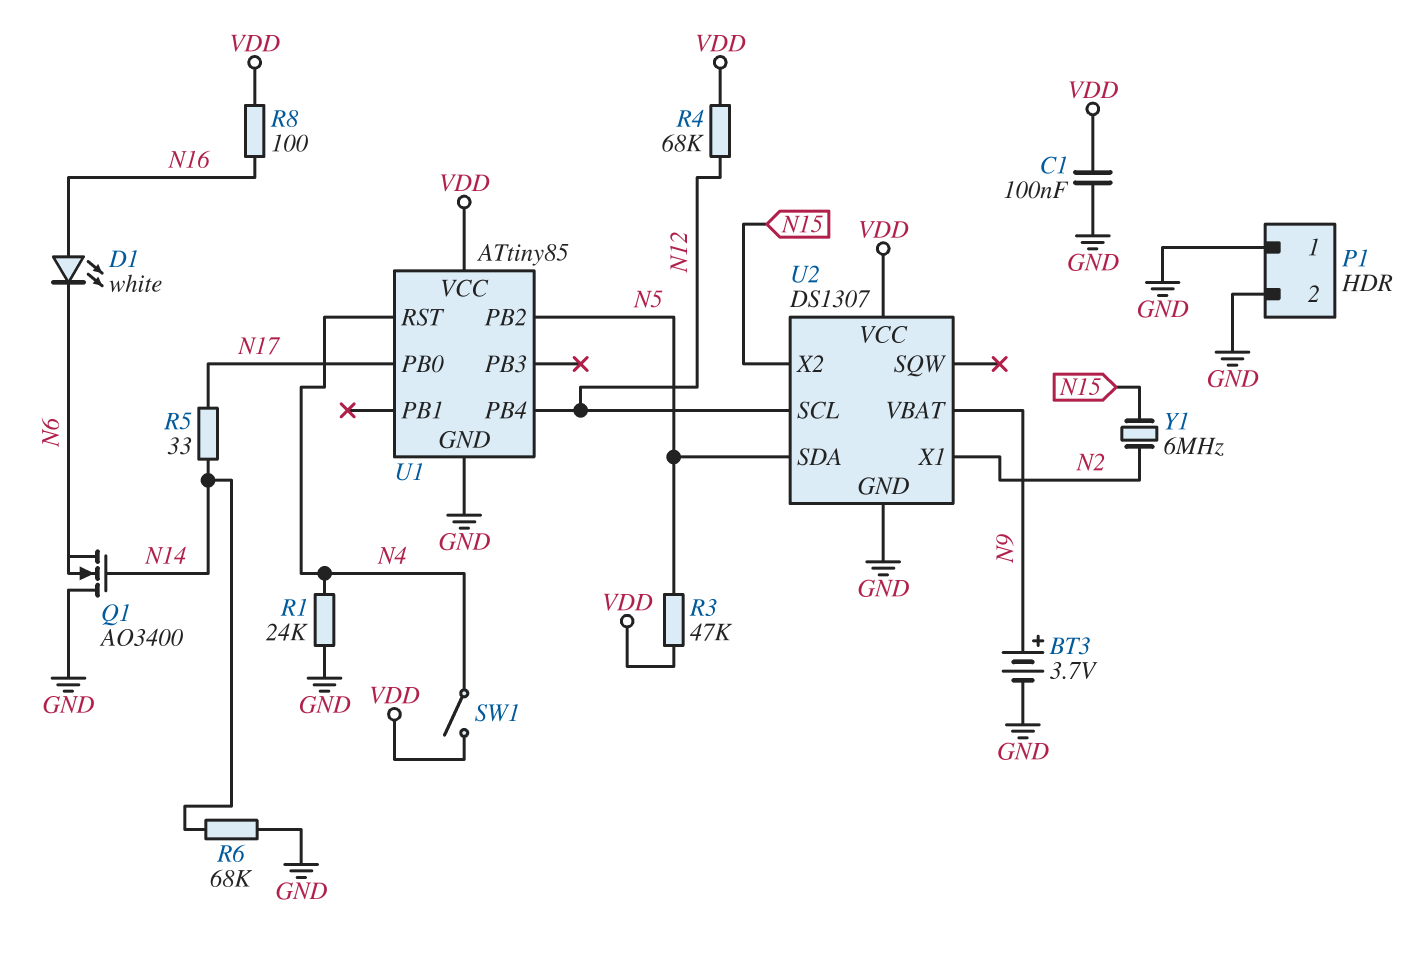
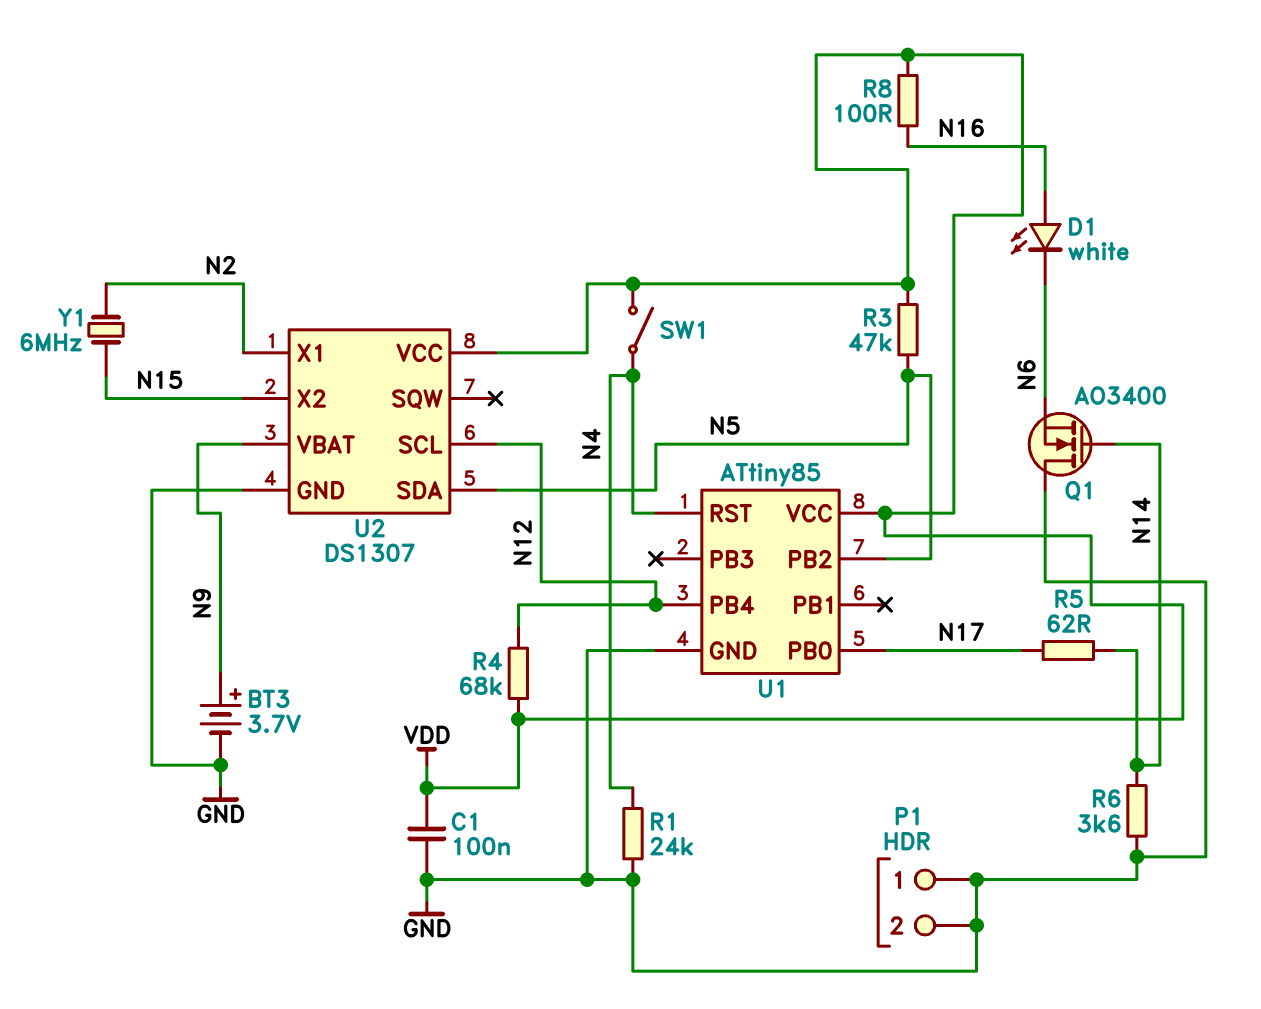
R5: 33 (N14, N17) -> 62 (N14, N17)
R6: 68k (GND, N14) -> 3.6k (GND, N14)

